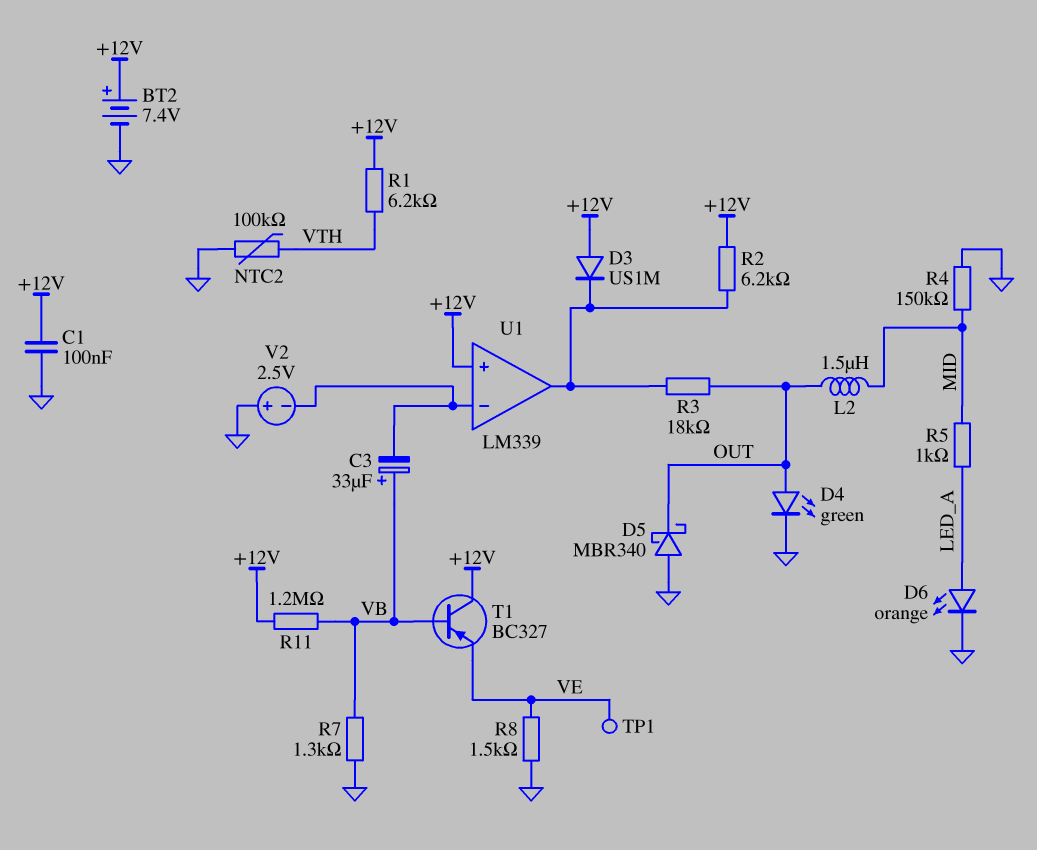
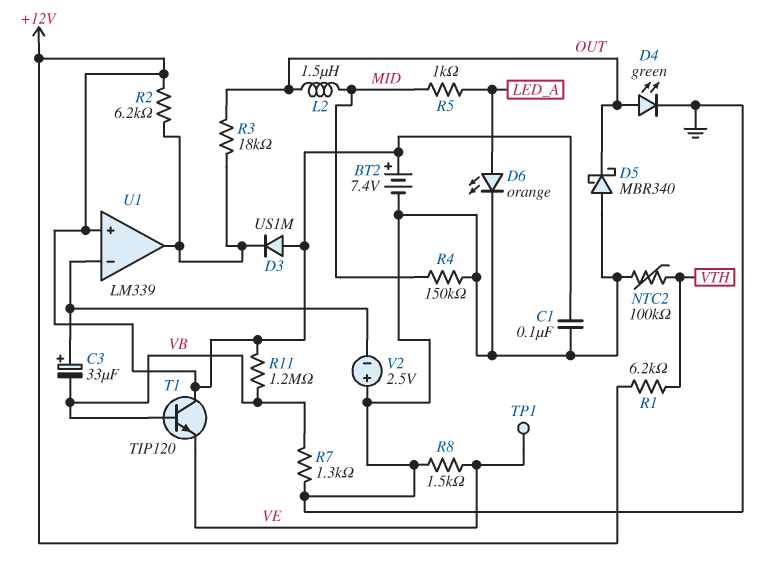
C3: 33uF (plus VB, minus U1/in-) -> 33uF (plus U1/in-, minus VB)
T1: PNP BC327 (B VB, C +12V, E VE) -> NPN TIP120 (B VB, C +12V, E VE)

